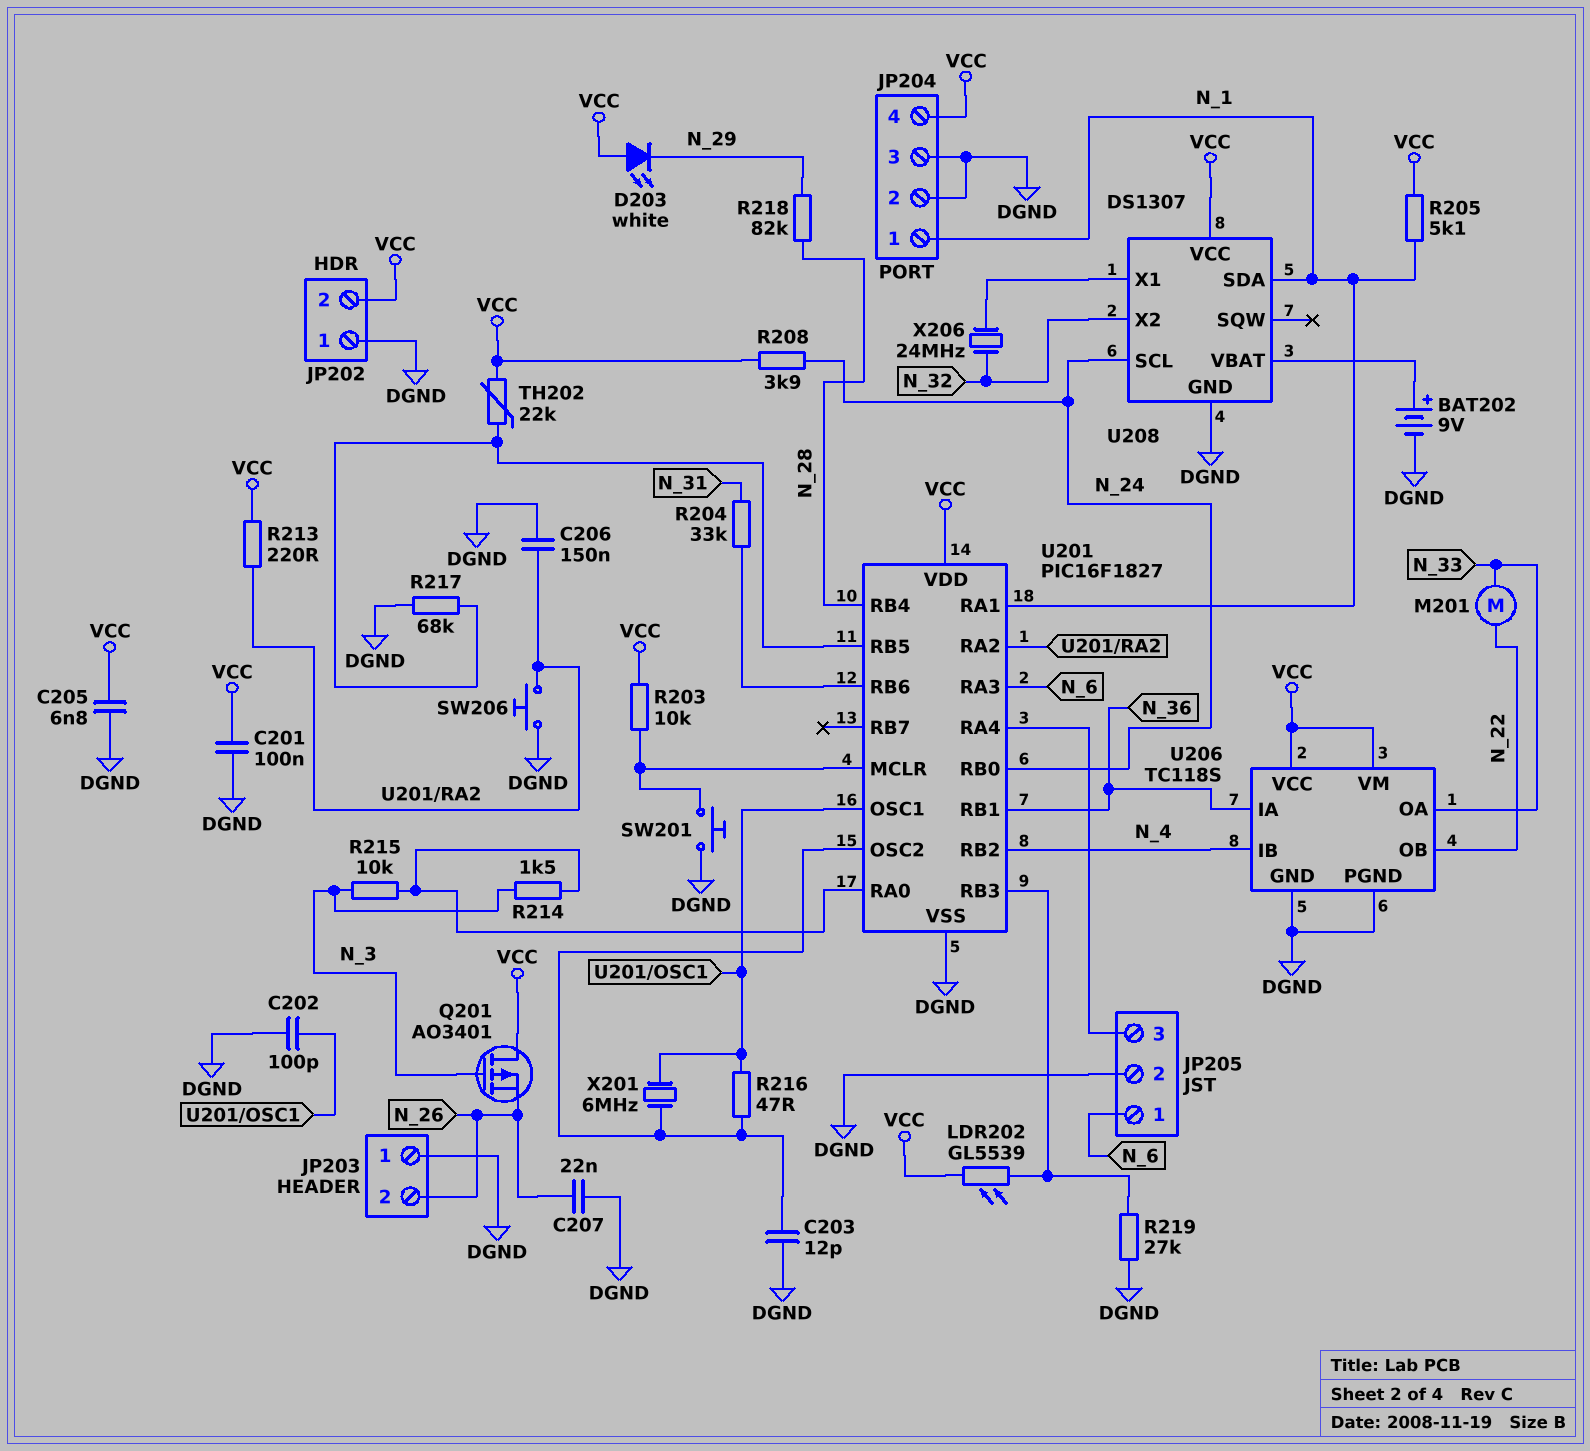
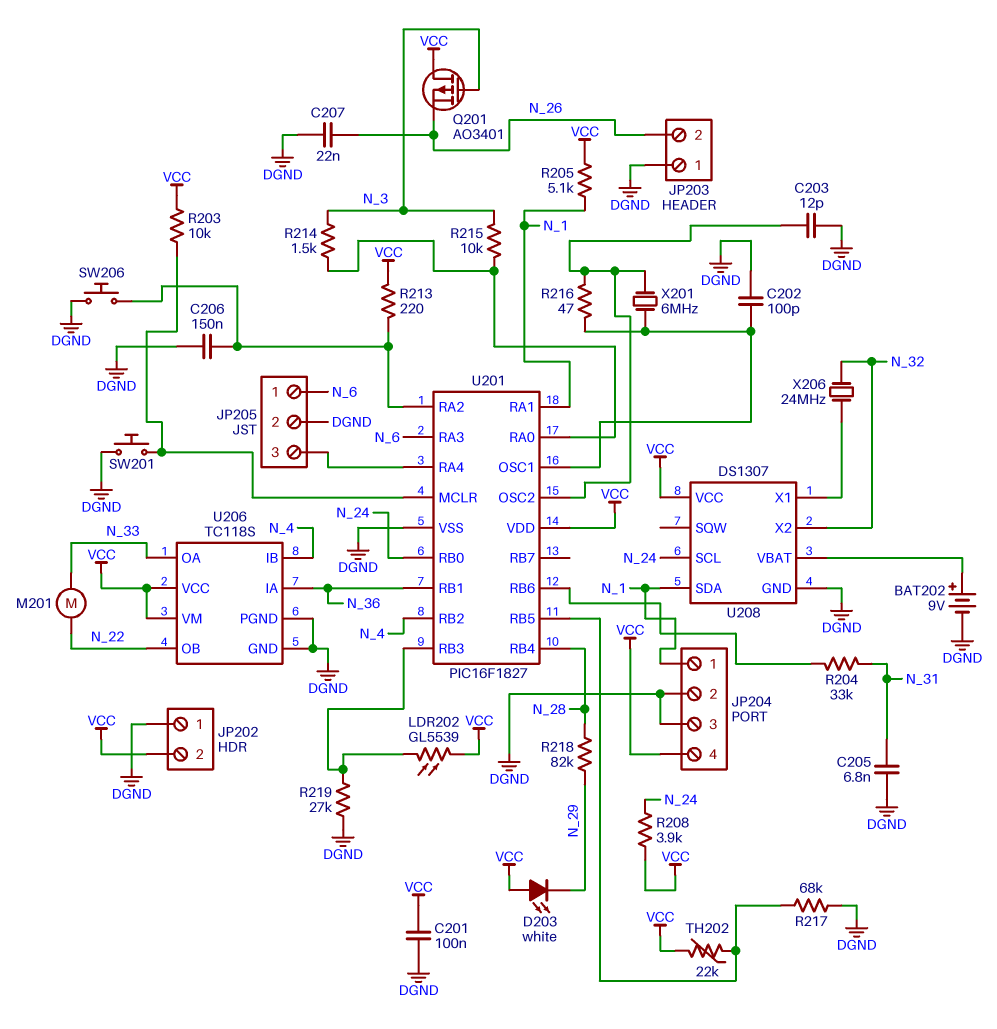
C205: 6.8nF (DGND, VCC) -> 6.8nF (DGND, N_31)

